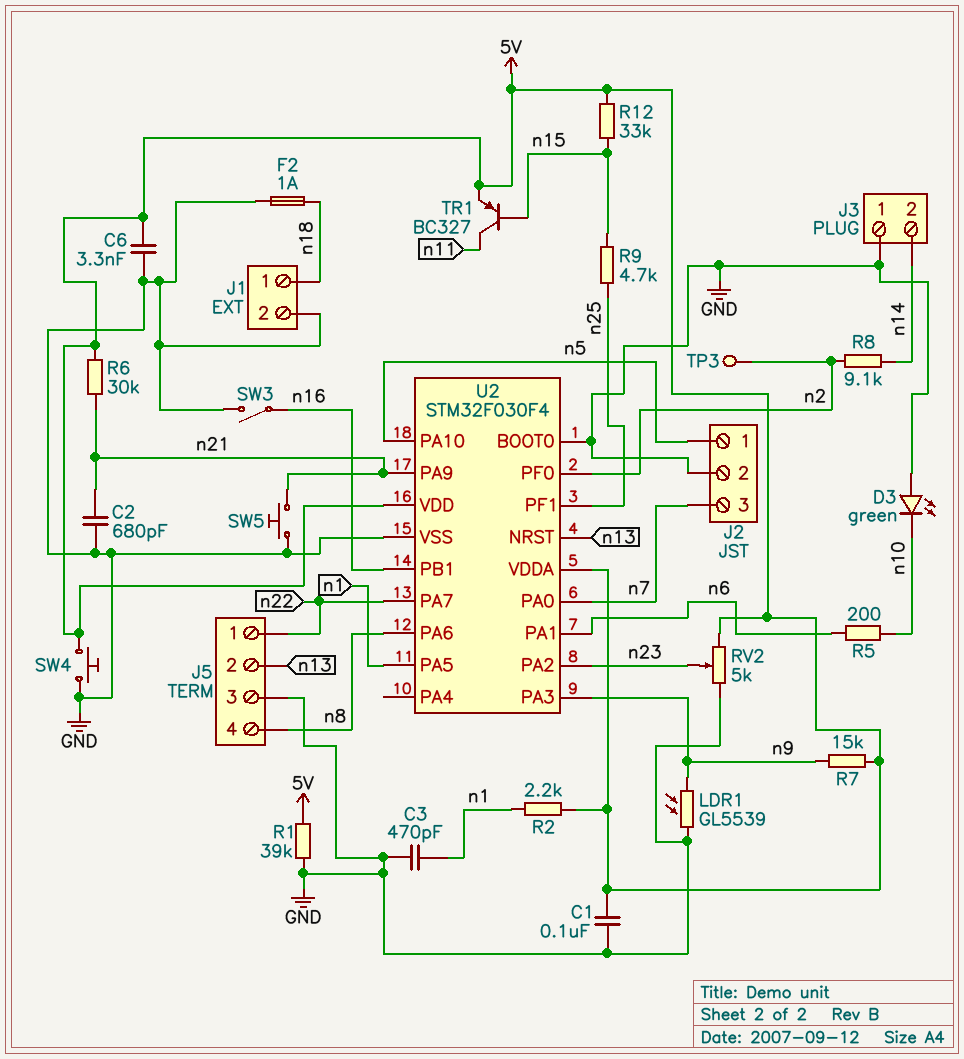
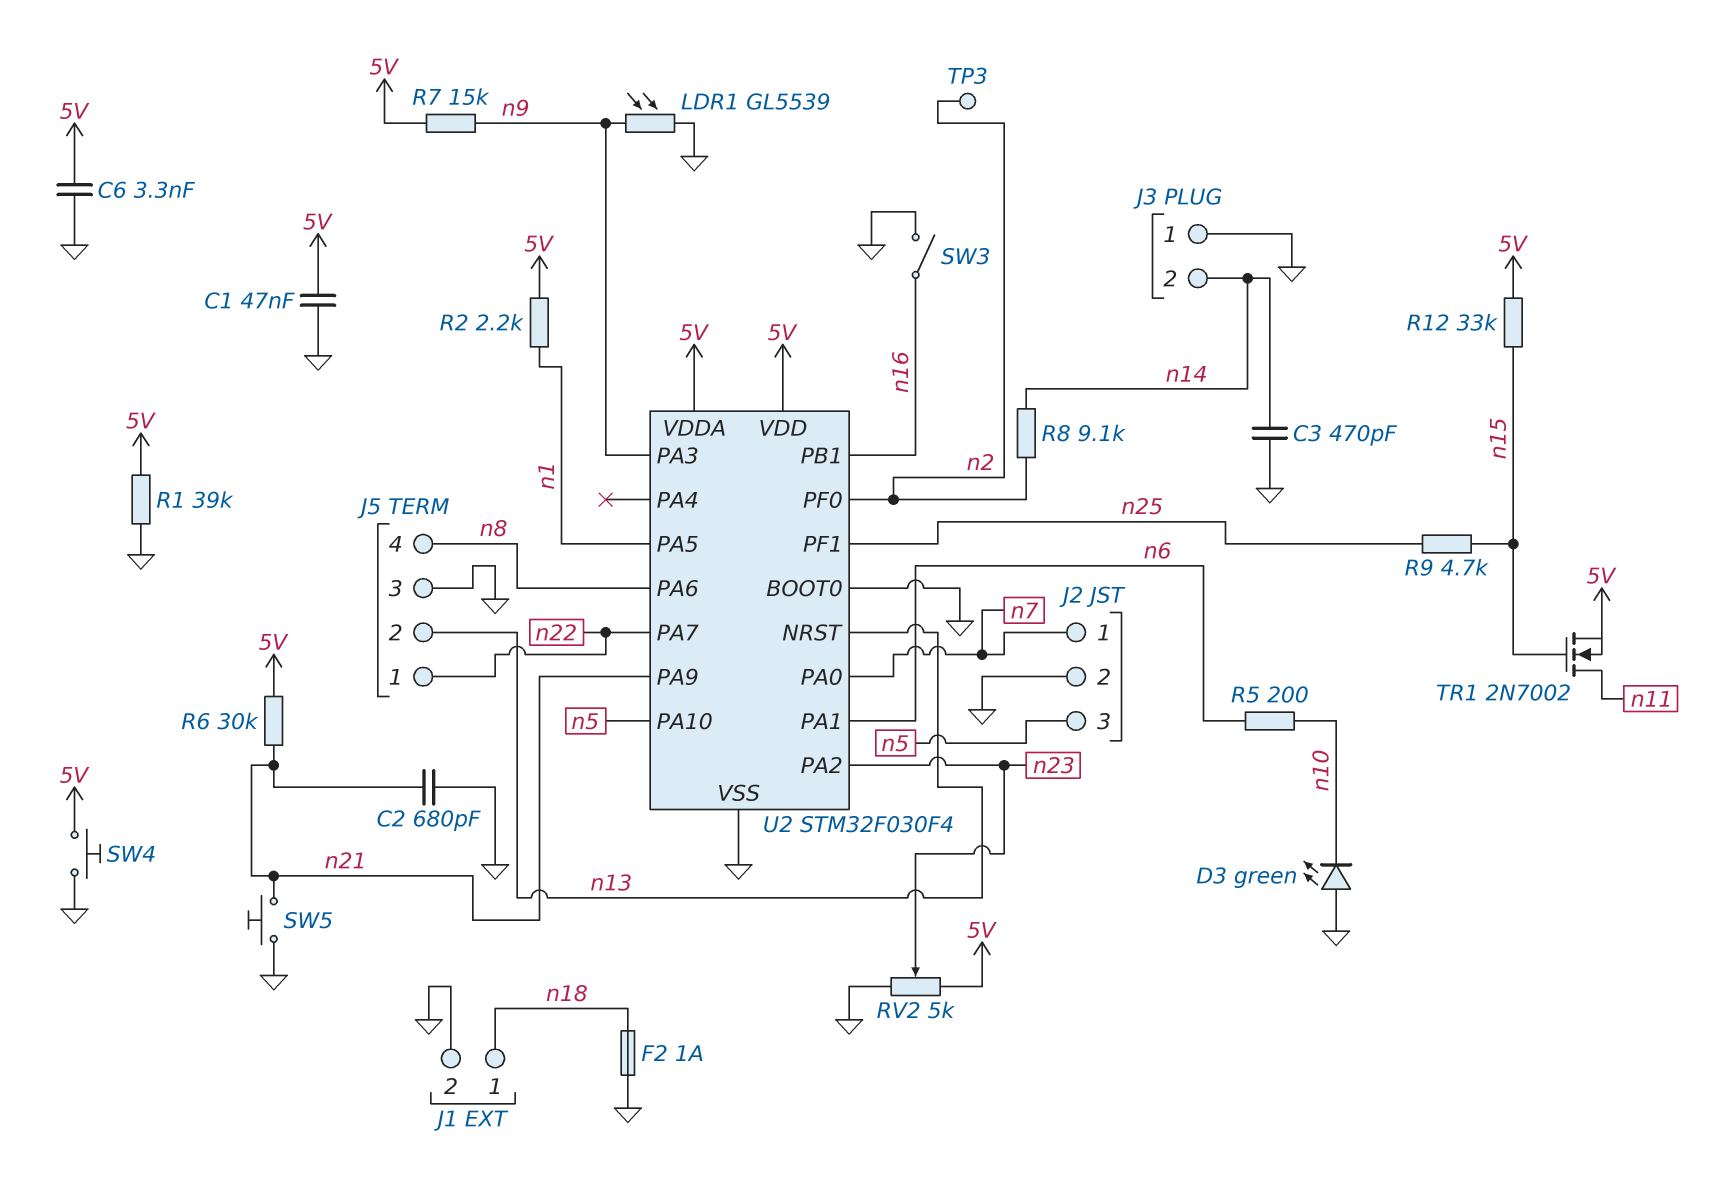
C1: 100nF (5V, GND) -> 47nF (5V, GND)
C3: 470pF (GND, n1) -> 470pF (GND, n14)
J2 pin 1: n5 -> n7
J2 pin 3: n7 -> n5
TR1: PNP BC327 (B n15, C n11, E 5V) -> NMOS 2N7002 (G n15, D n11, S 5V)

